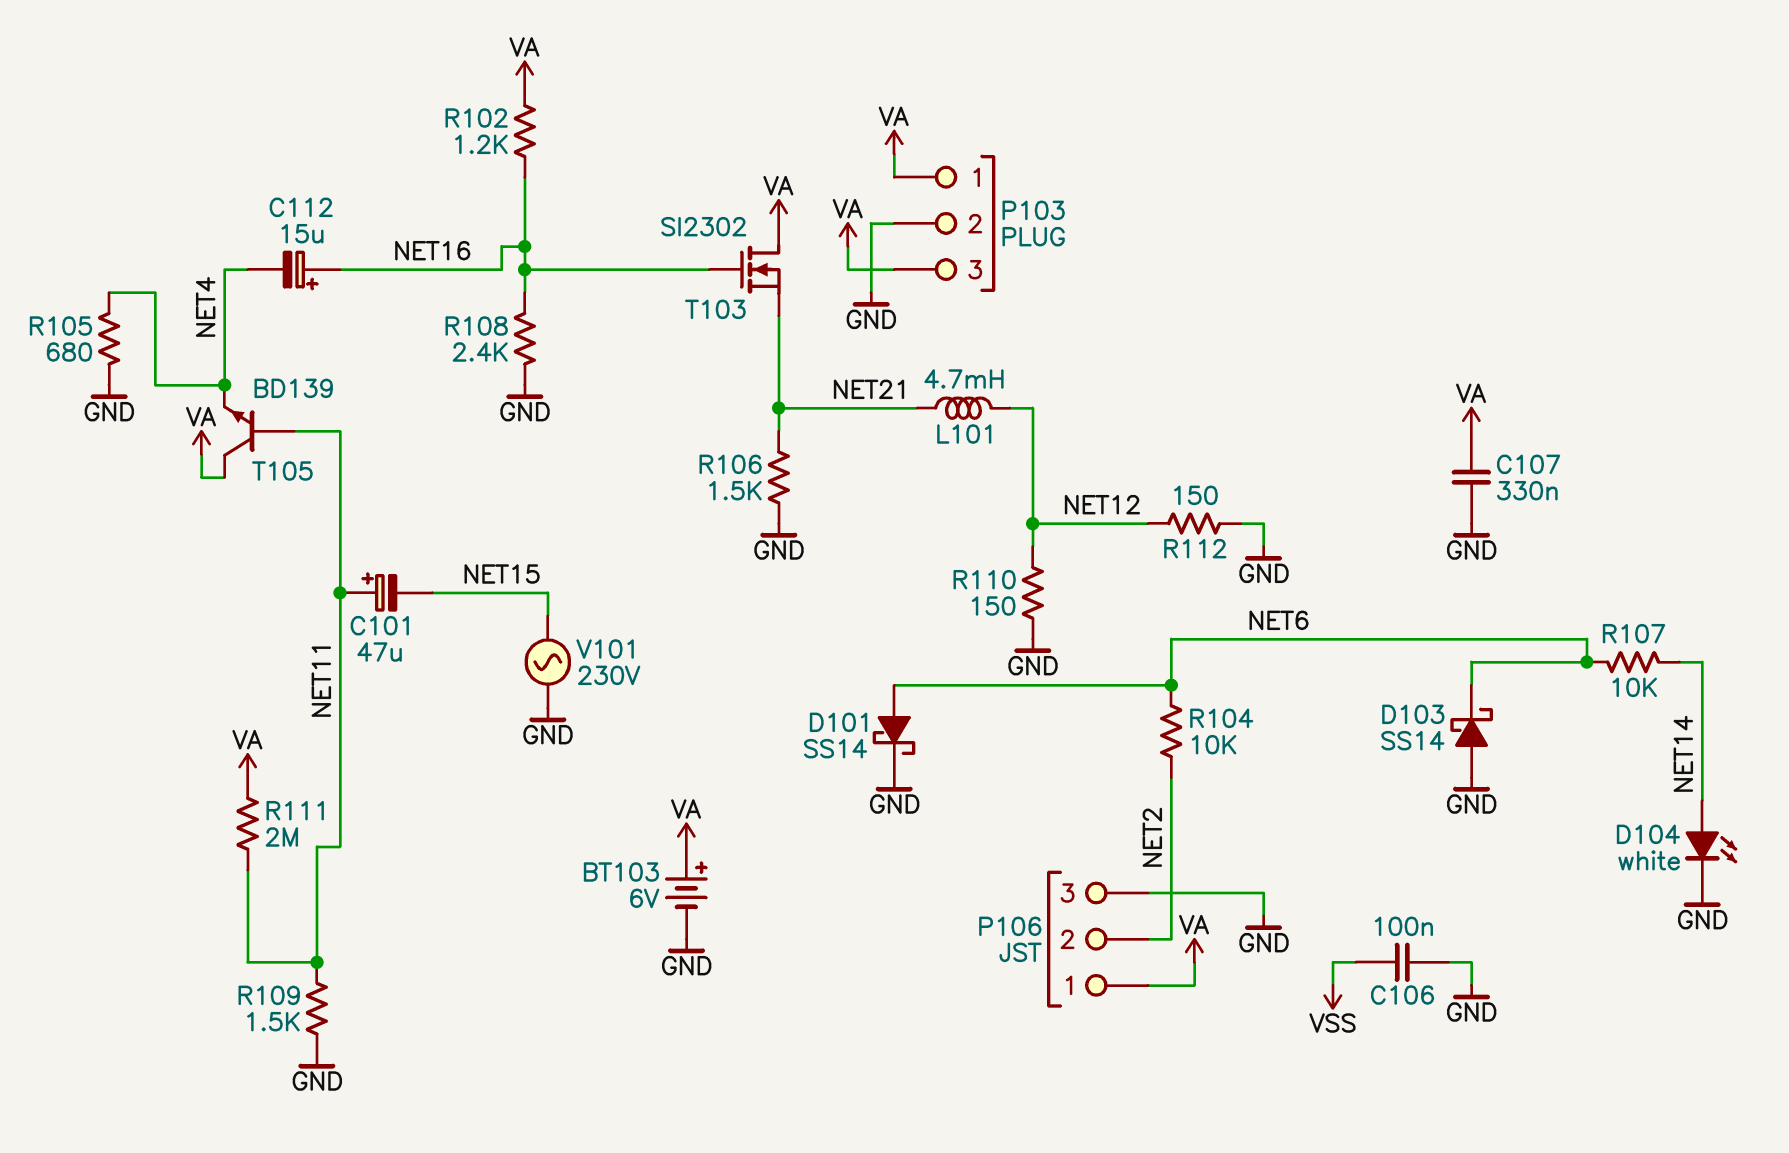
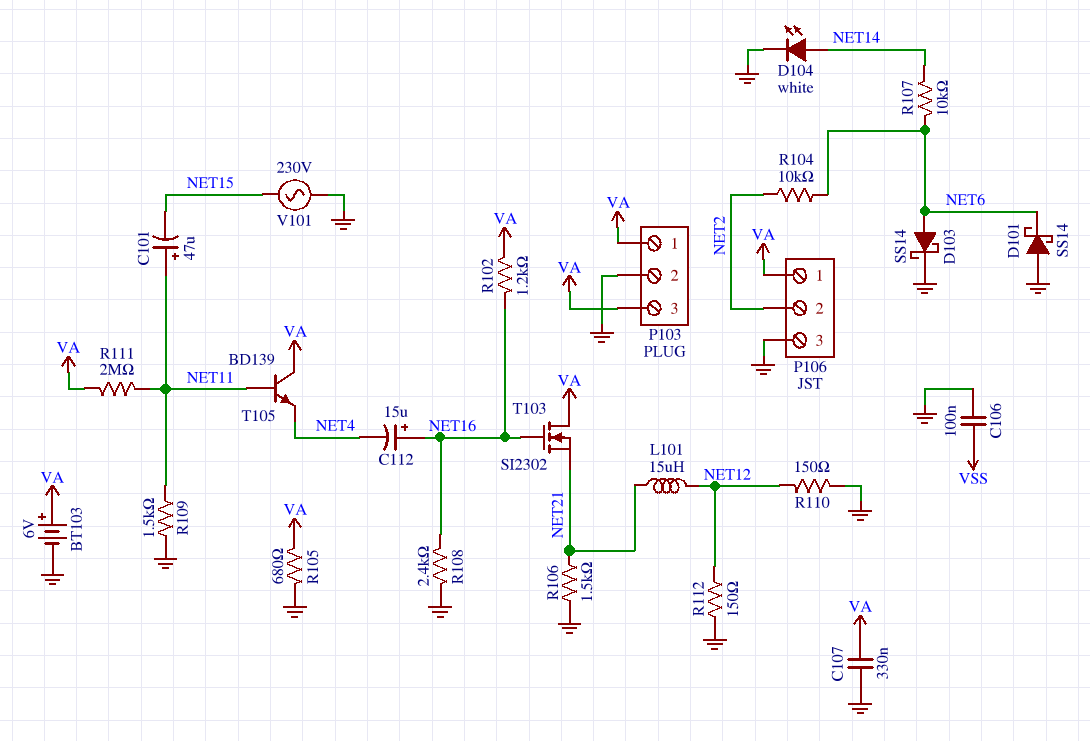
D101: schottky SS14 (A NET6, K GND) -> schottky SS14 (A GND, K NET6)
D103: schottky SS14 (A GND, K NET6) -> schottky SS14 (A NET6, K GND)
L101: 4.7mH (NET12, NET21) -> 15uH (NET12, NET21)
R105: 680 (GND, NET4) -> 680 (GND, VA)

